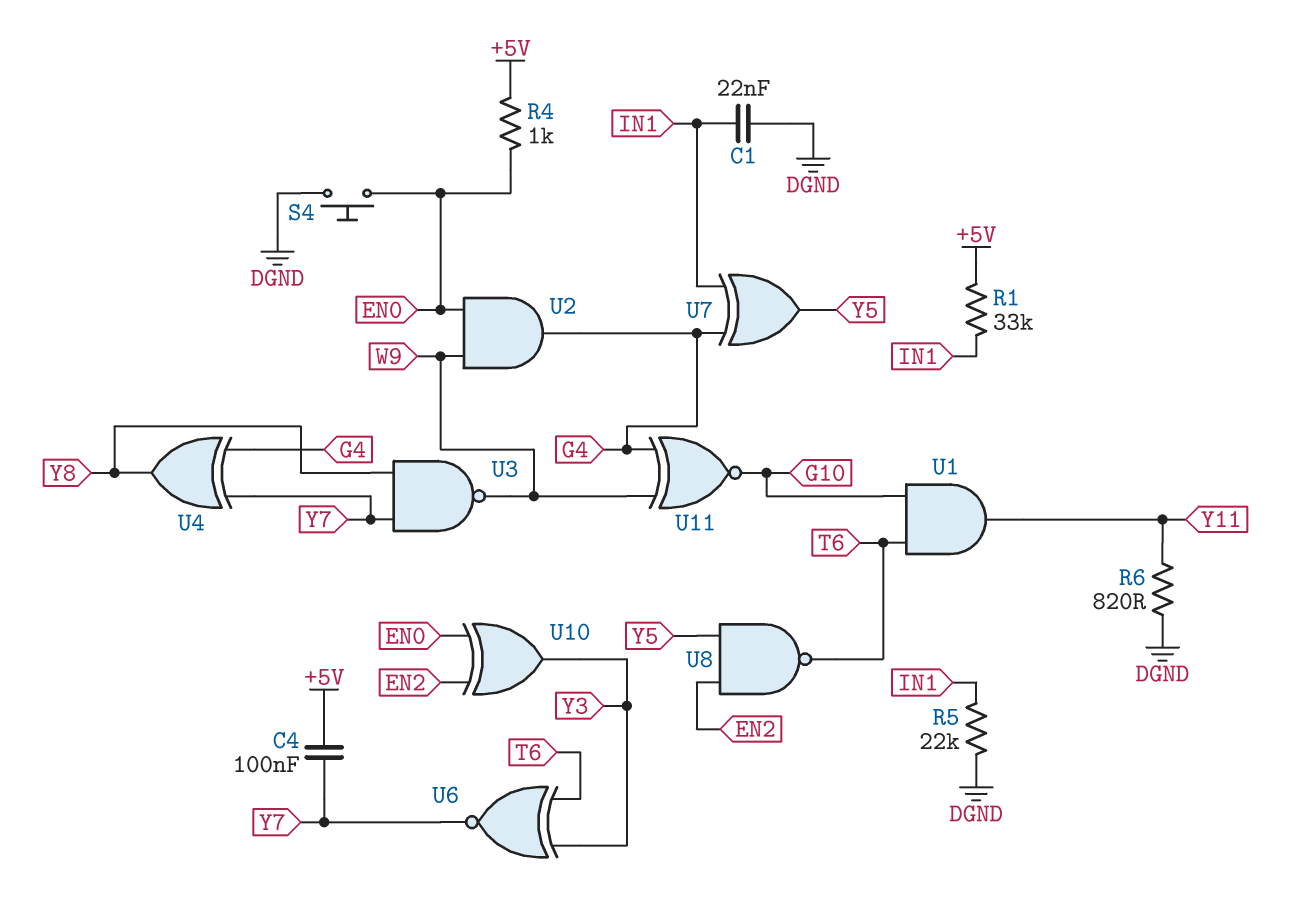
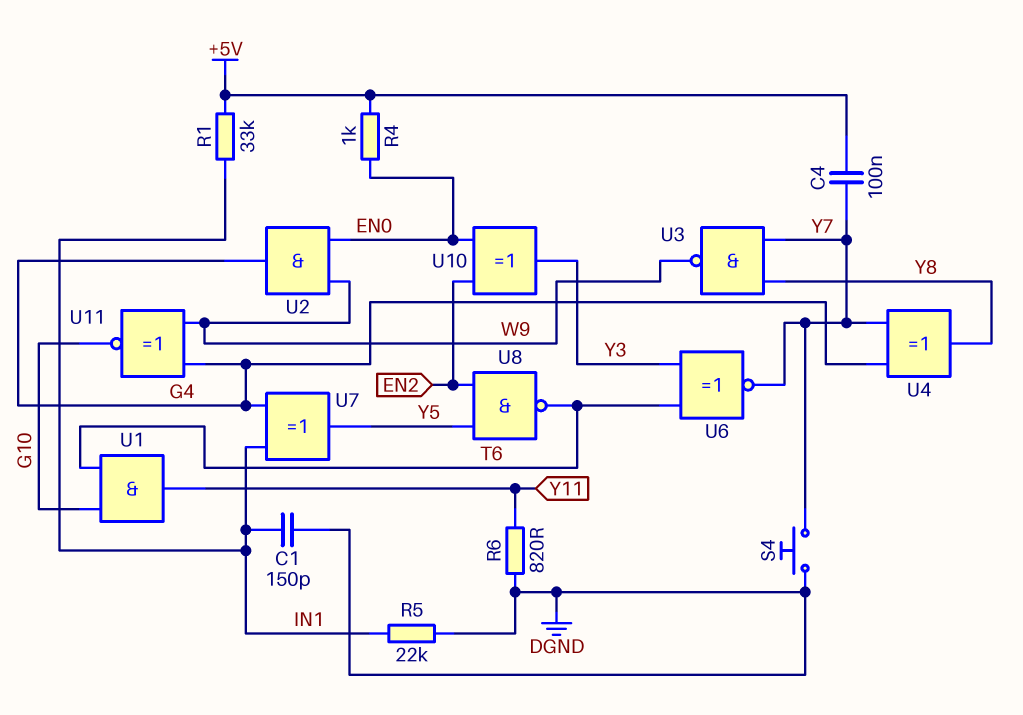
C1: 22nF (DGND, IN1) -> 150pF (DGND, IN1)
S4: button (DGND, EN0) -> button (DGND, Y7)

